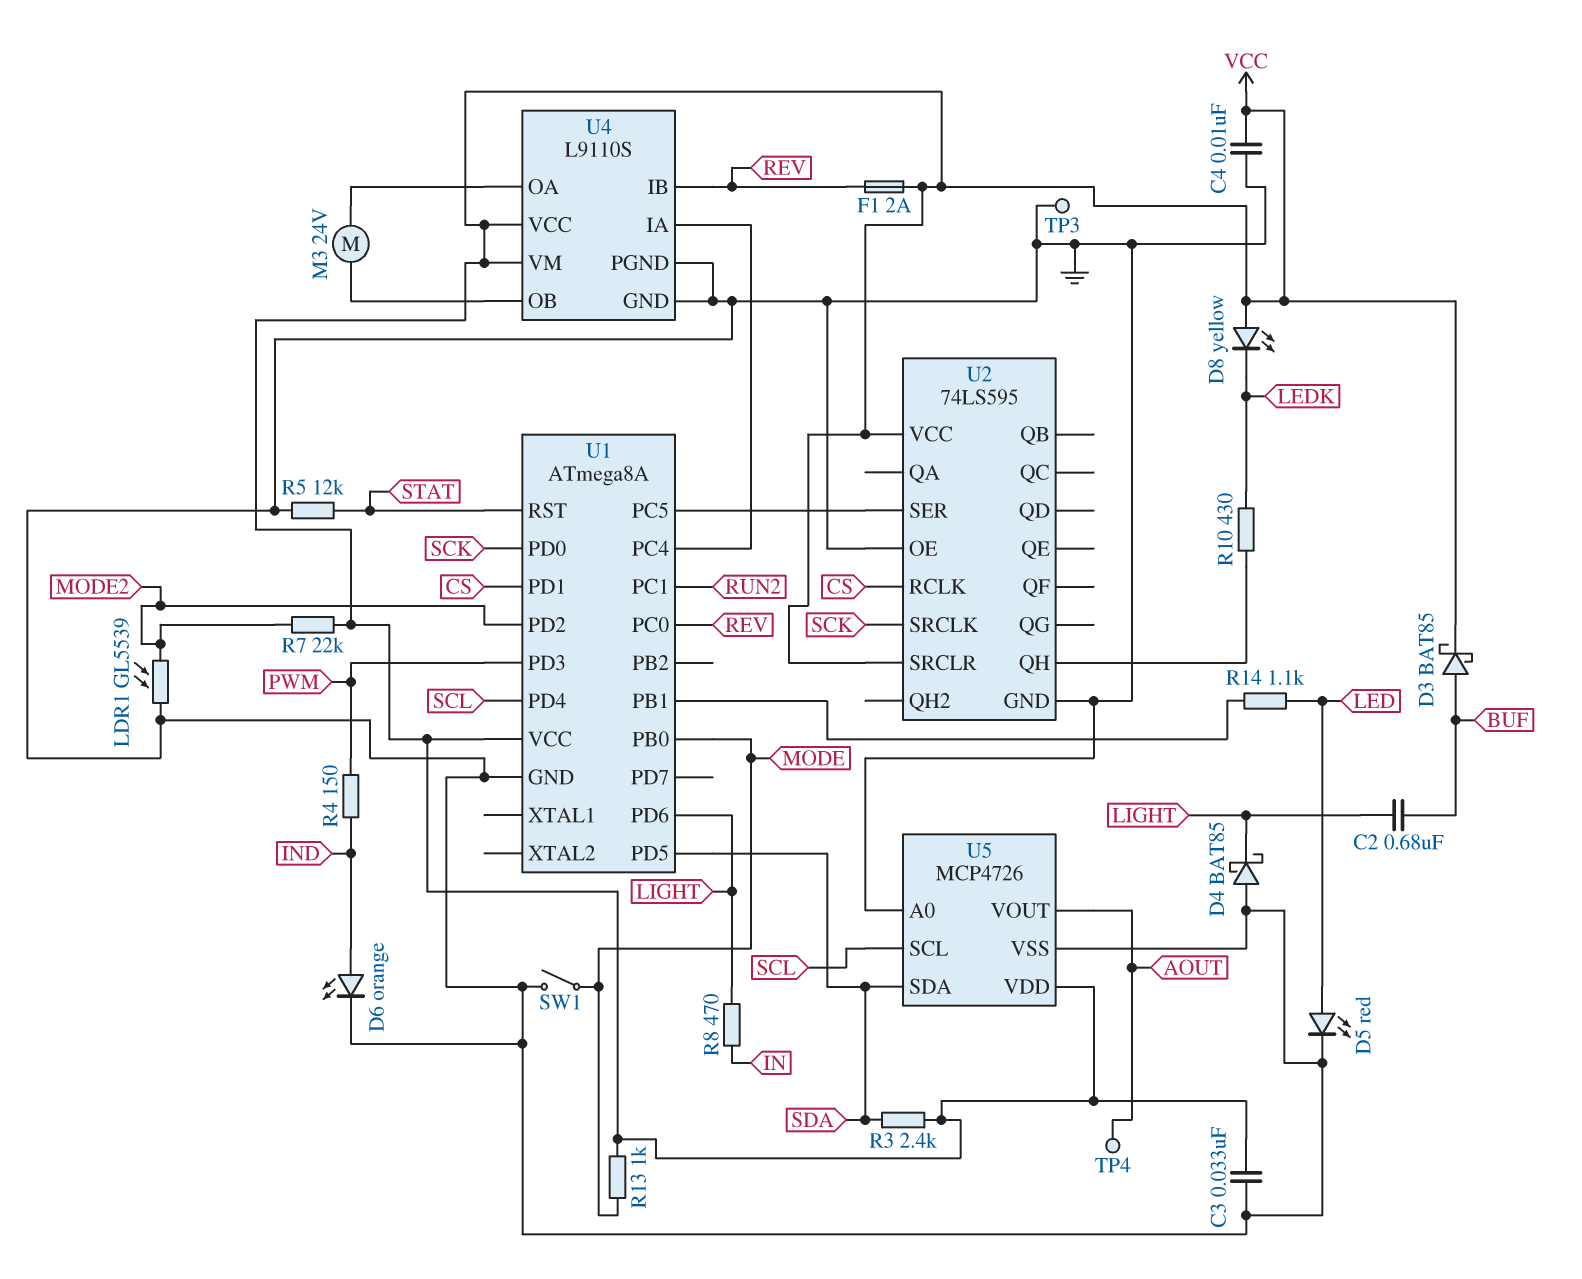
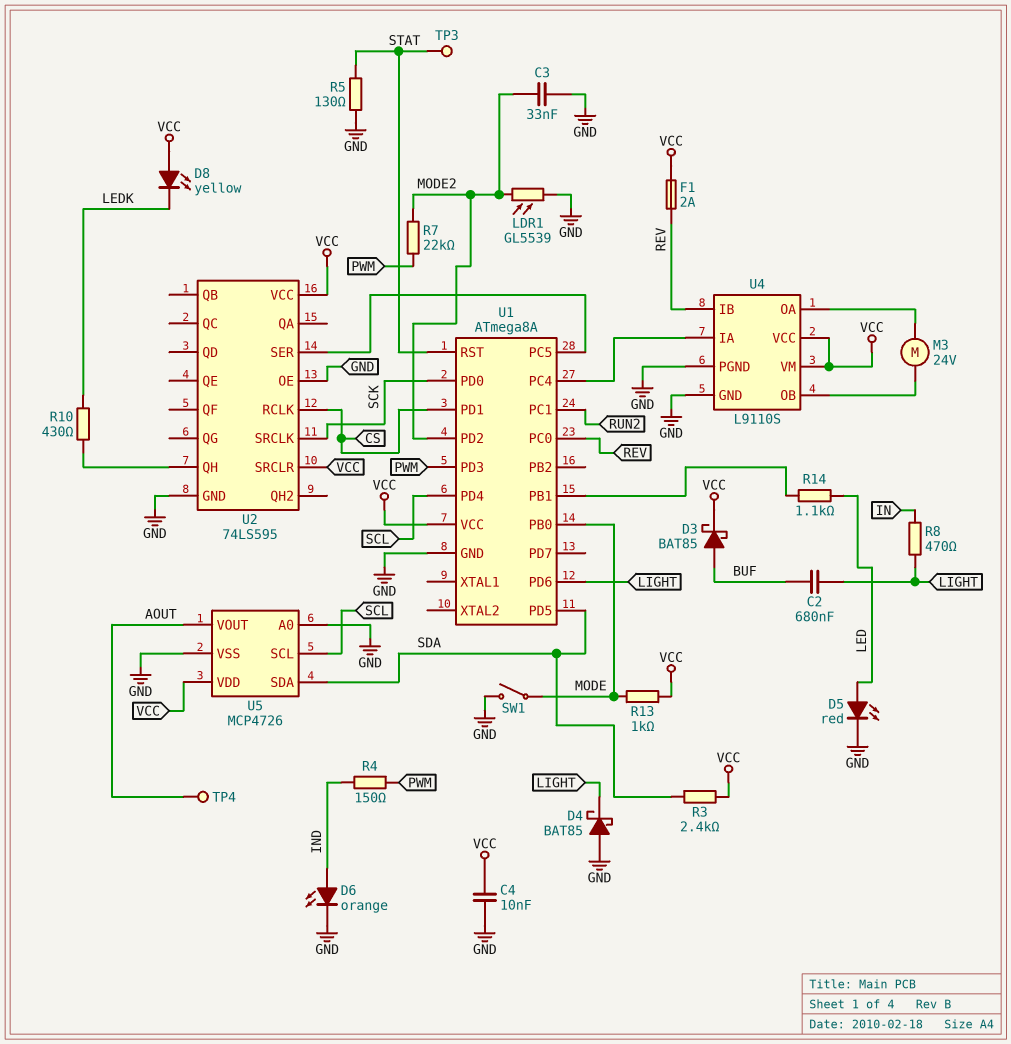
C3: 33nF (GND, VCC) -> 33nF (GND, MODE2)
R5: 12k (GND, STAT) -> 130 (GND, STAT)
R7: 22k (MODE2, VCC) -> 22k (MODE2, PWM)
TP3: test point (GND) -> test point (STAT)

